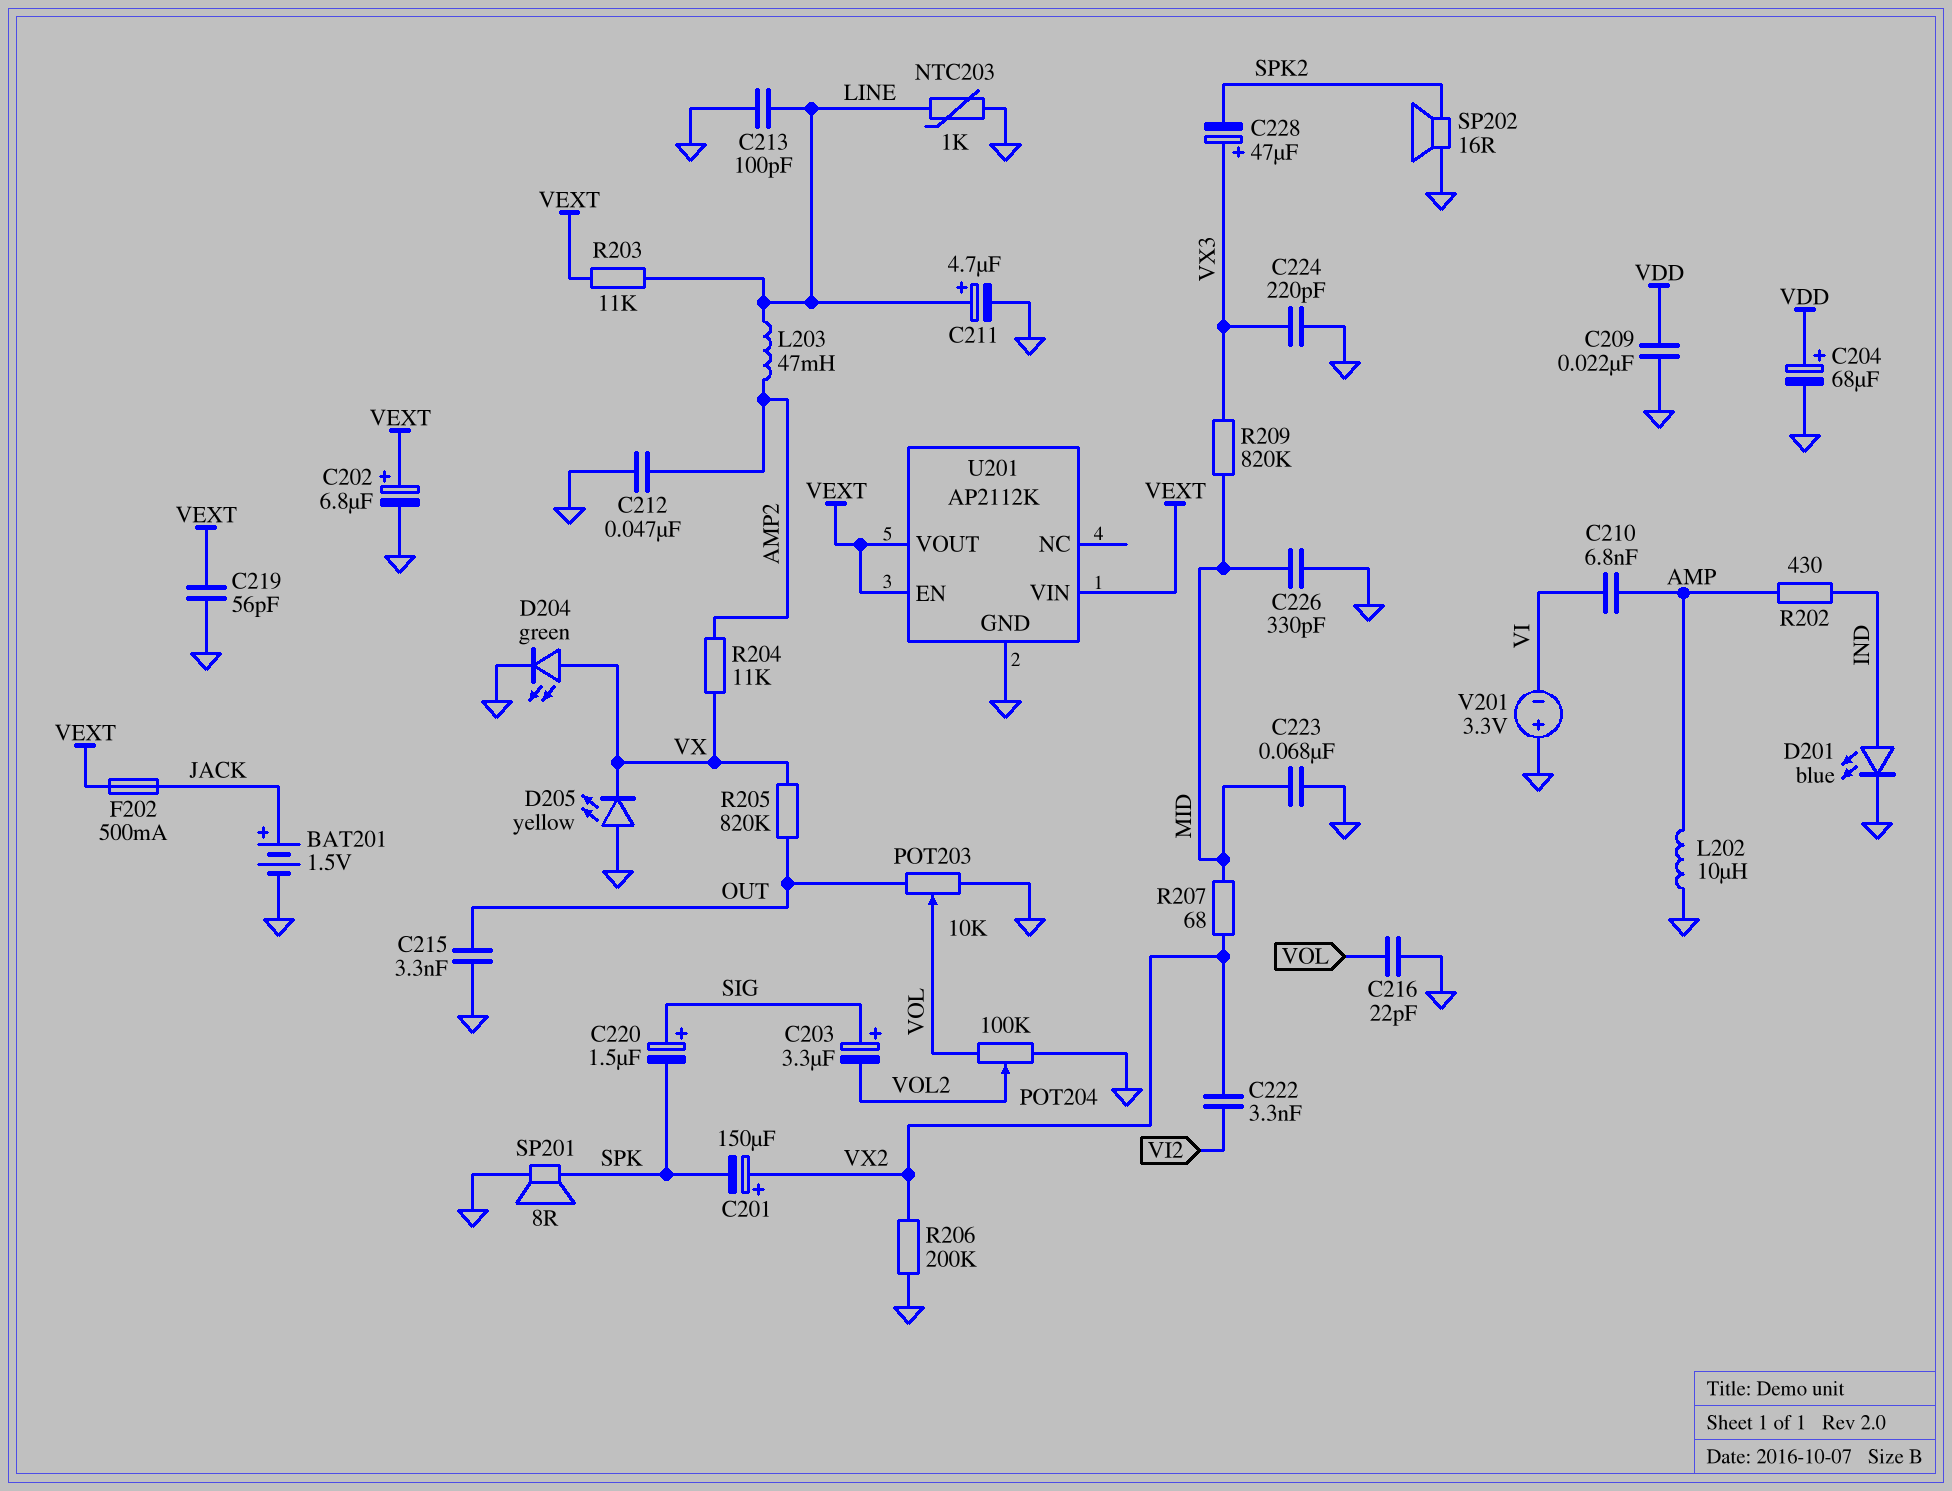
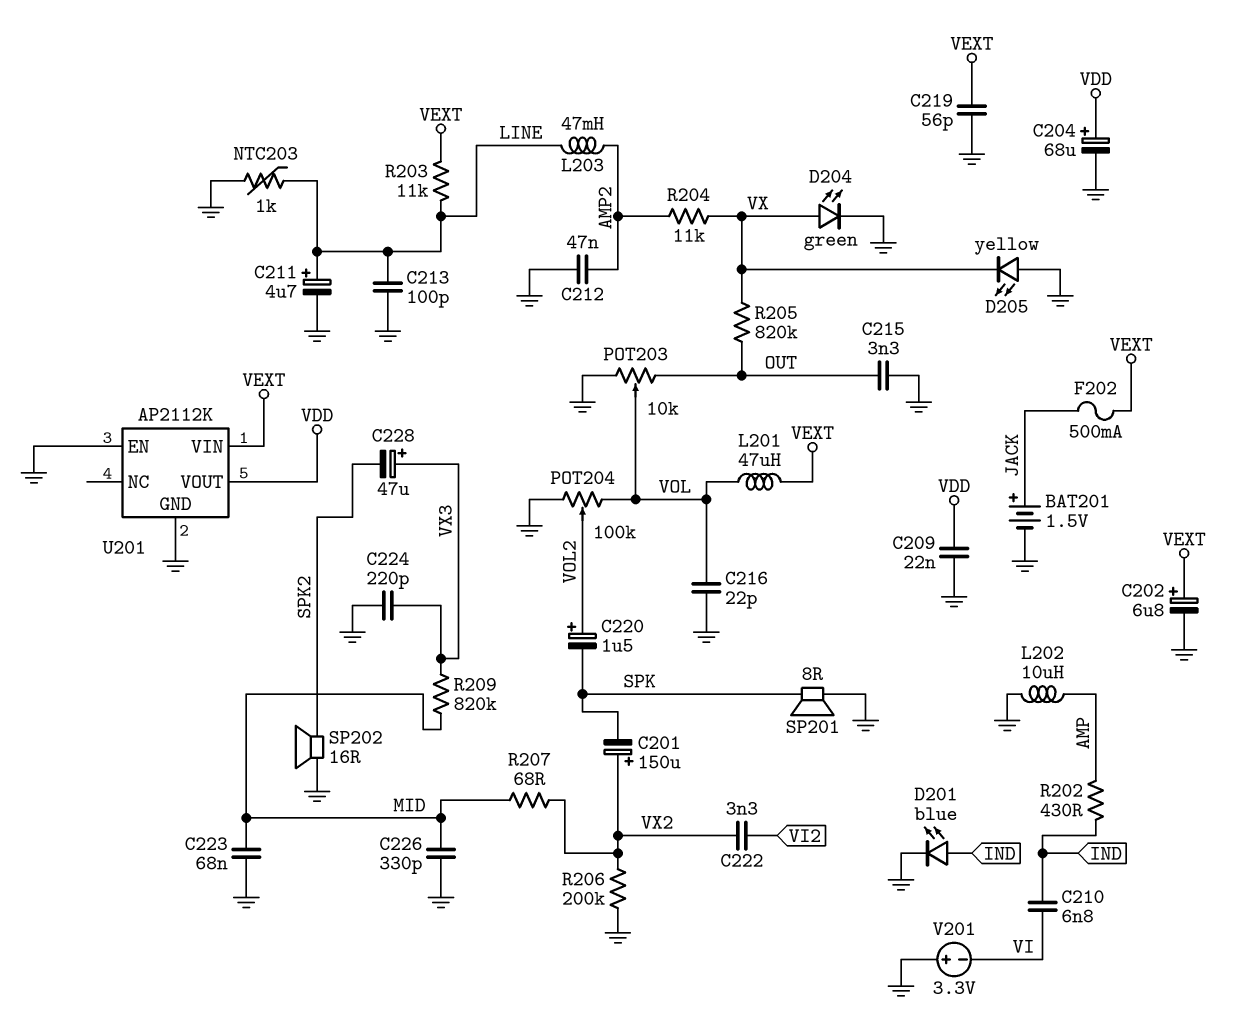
C203: 3.3uF (plus SIG, minus VOL2) -> none
C210: 6.8nF (AMP, VI) -> 6.8nF (IND, VI)
C220: 1.5uF (plus SIG, minus SPK) -> 1.5uF (plus VOL2, minus SPK)
L201: none -> 47uH (VEXT, VOL)
U201 pin EN: VEXT -> GND
U201 pin VOUT: VEXT -> VDD

